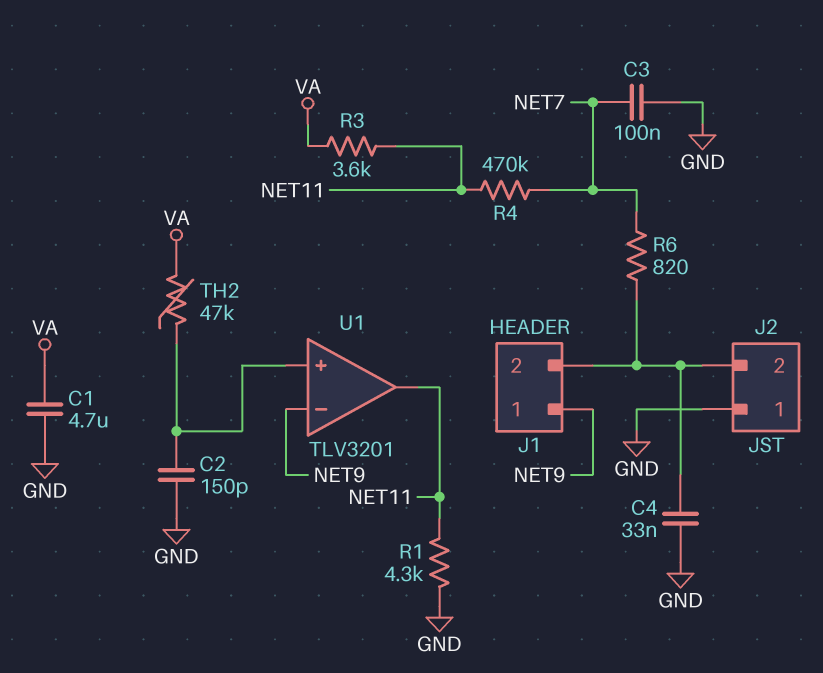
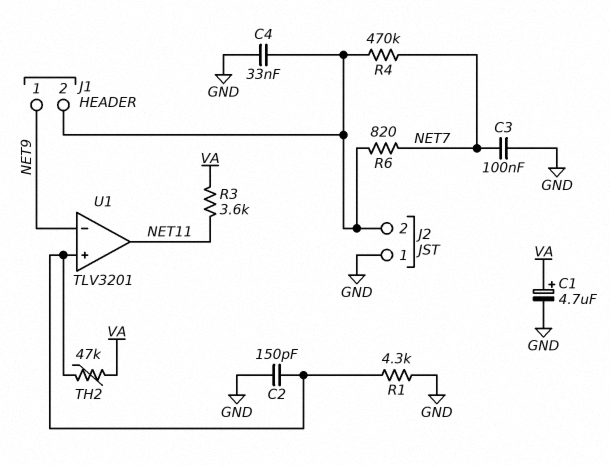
C1: 4.7uF (GND, VA) -> 4.7uF (plus VA, minus GND)
R1: 4.3k (GND, NET11) -> 4.3k (GND, U1/in+)
R4: 470k (NET7, NET11) -> 470k (J1/2, NET7)

